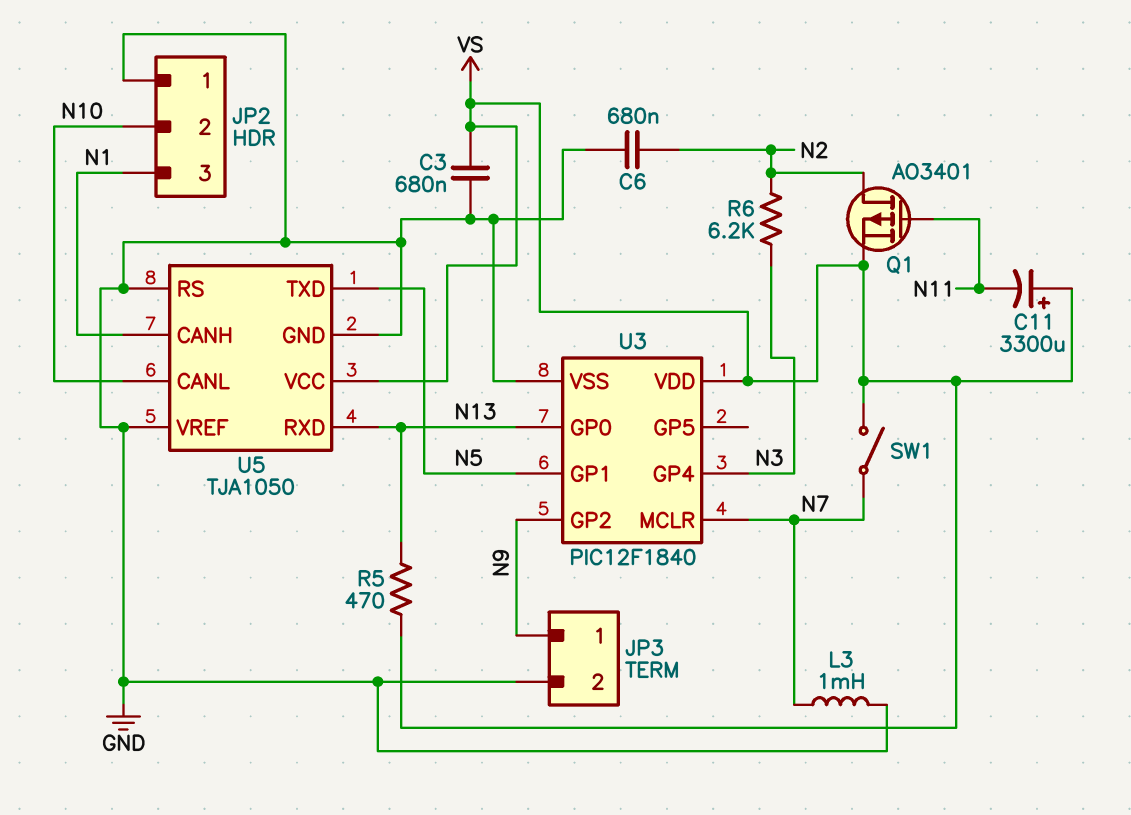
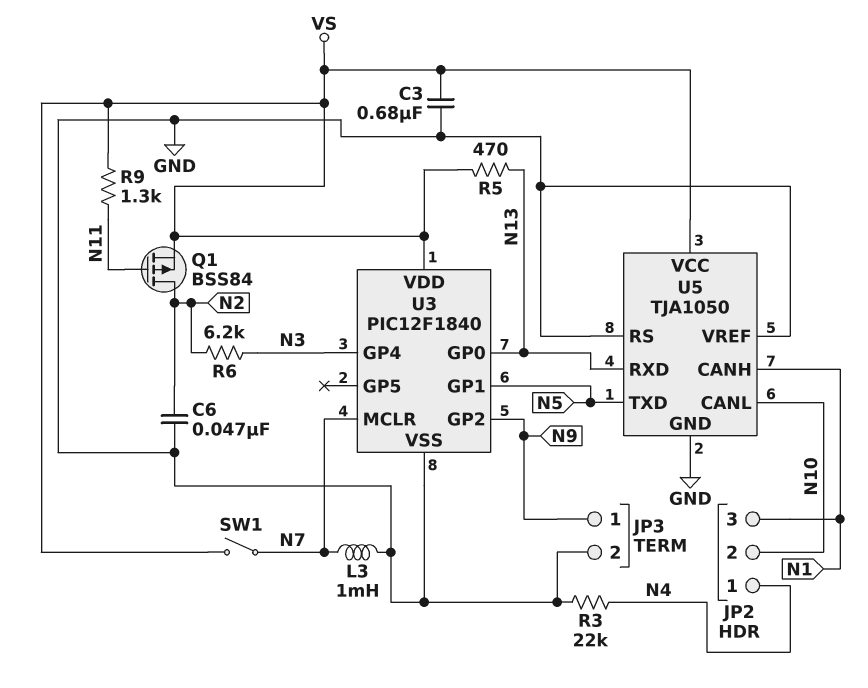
C6: 680nF (GND, N2) -> 47nF (GND, N2)
C11: 3300uF (plus VS, minus N11) -> none
JP2 pin 1: GND -> N4
Q1: PMOS AO3401 (G N11, D N2, S VS) -> PMOS BSS84 (G N11, D N2, S VS)
R3: none -> 22k (GND, N4)
R9: none -> 1.3k (N11, VS)

